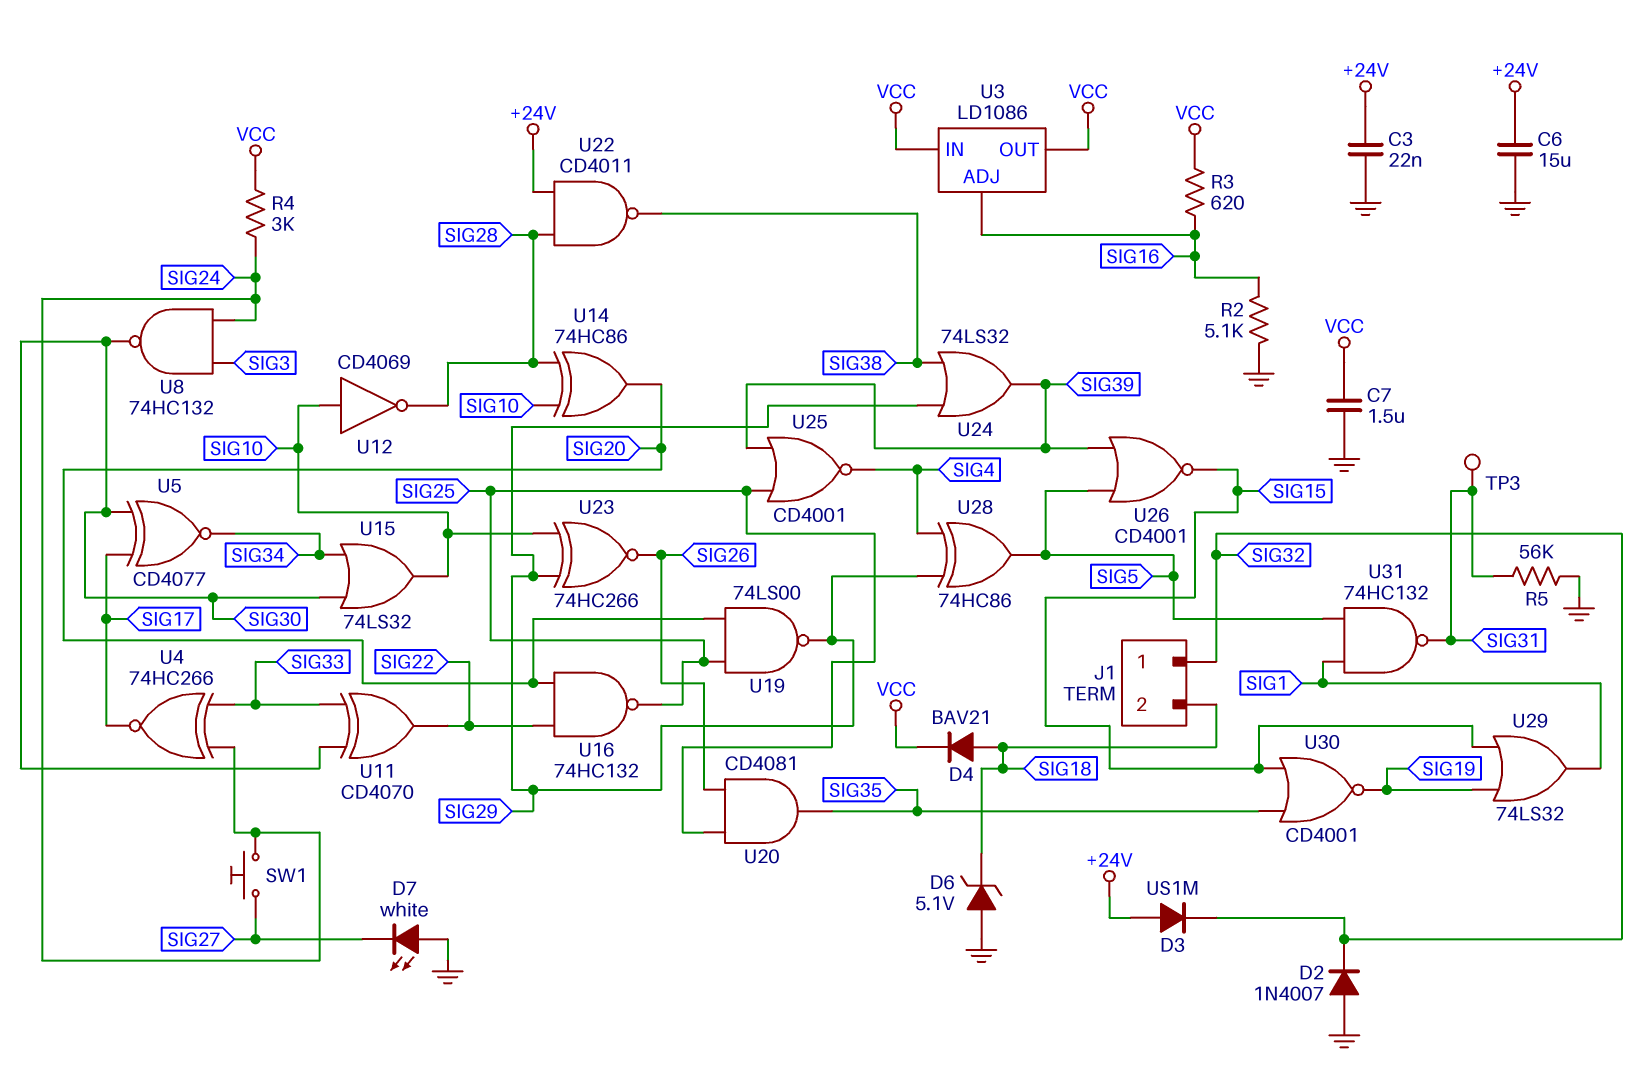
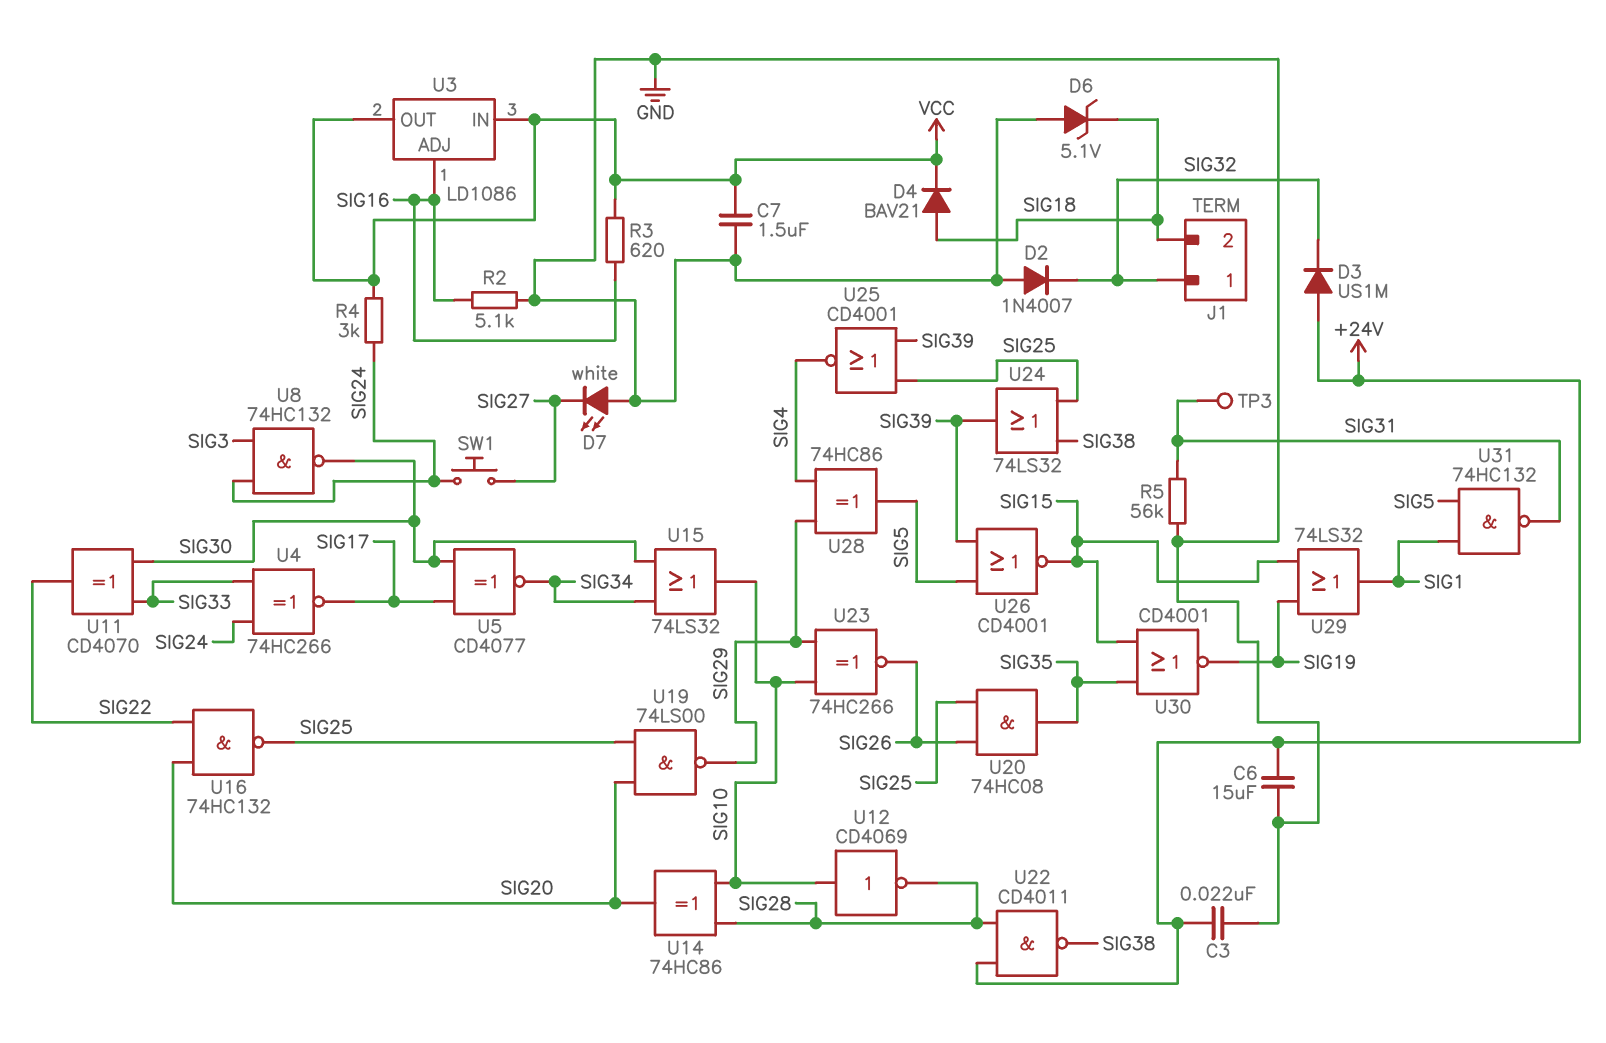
U20: AND CD4081 (in SIG25, in SIG26, out SIG35) -> AND 74HC08 (in SIG25, in SIG26, out SIG35)
U24: OR 74LS32 (in SIG29, in SIG38, out SIG39) -> OR 74LS32 (in SIG25, in SIG38, out SIG39)

